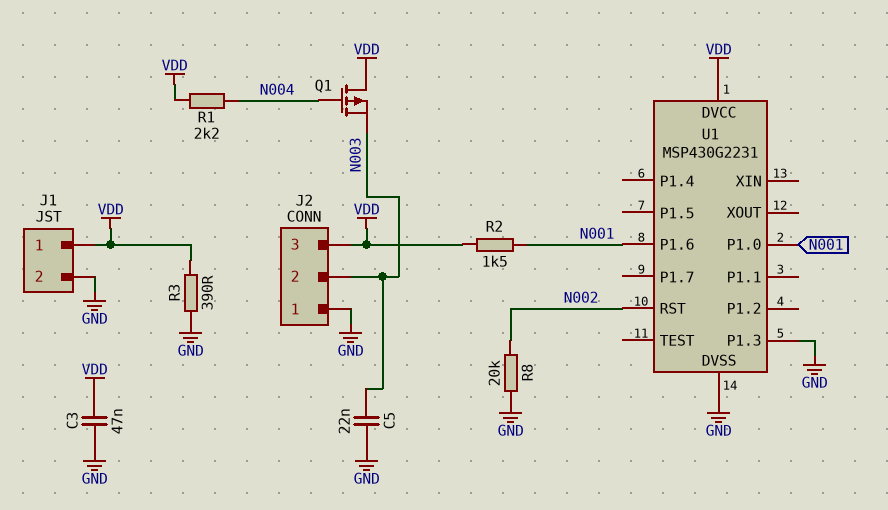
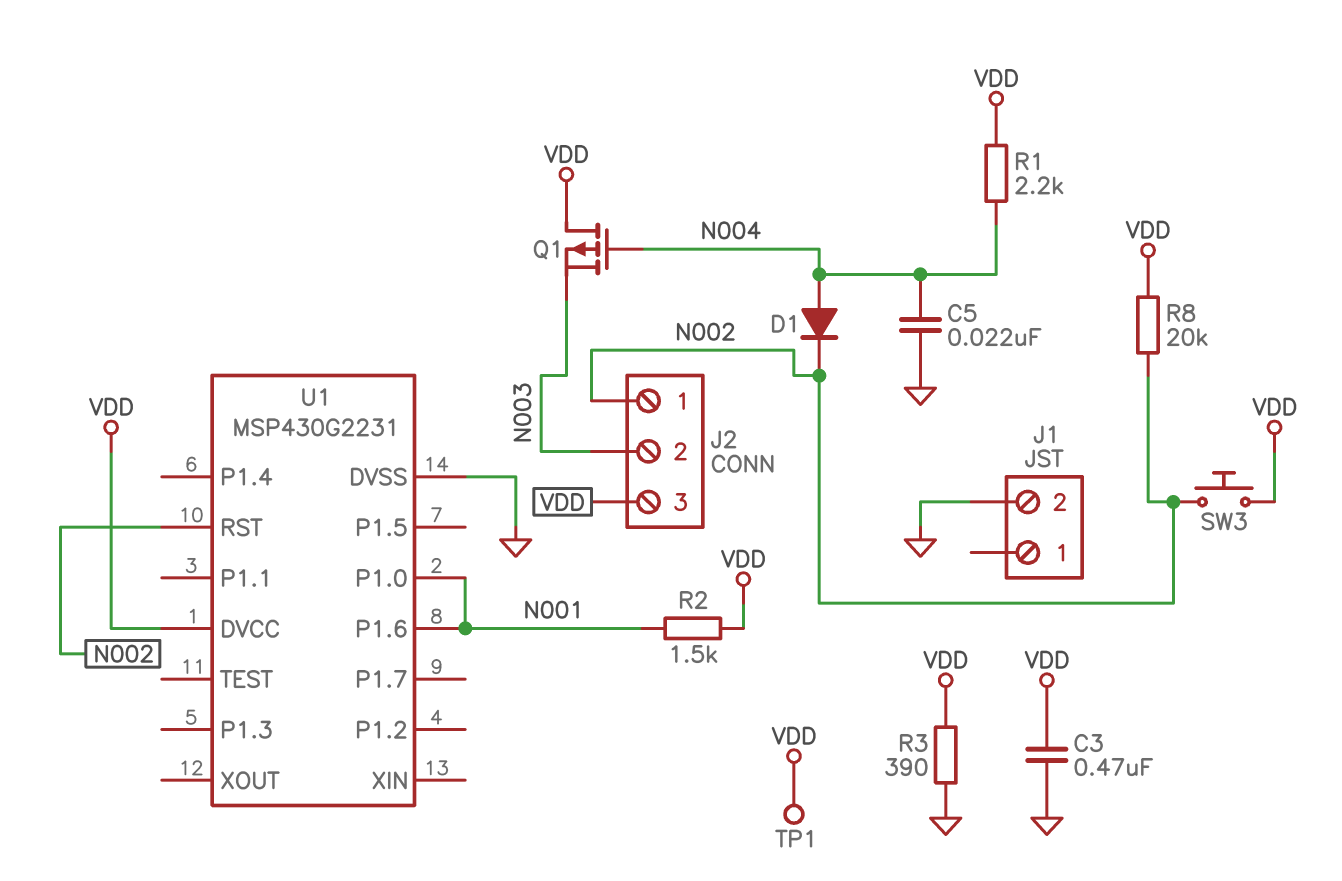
C3: 47nF (GND, VDD) -> 470nF (GND, VDD)
C5: 22nF (GND, N003) -> 22nF (GND, N004)
D1: none -> diode (A N004, K N002)
J1 pin 1: VDD -> none
J2 pin 1: GND -> N002
R8: 20k (GND, N002) -> 20k (N002, VDD)
SW3: none -> button (N002, VDD)
TP1: none -> test point (VDD)
U1 pin P1.3: GND -> none

